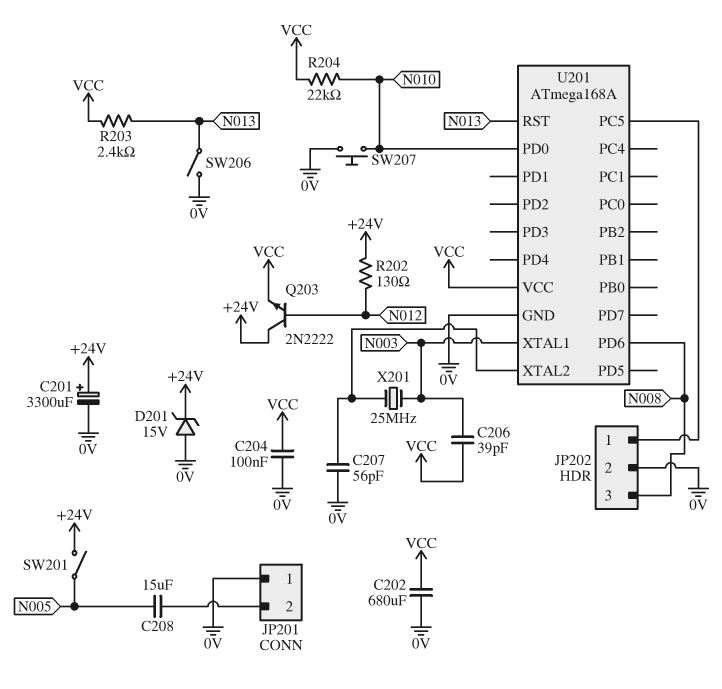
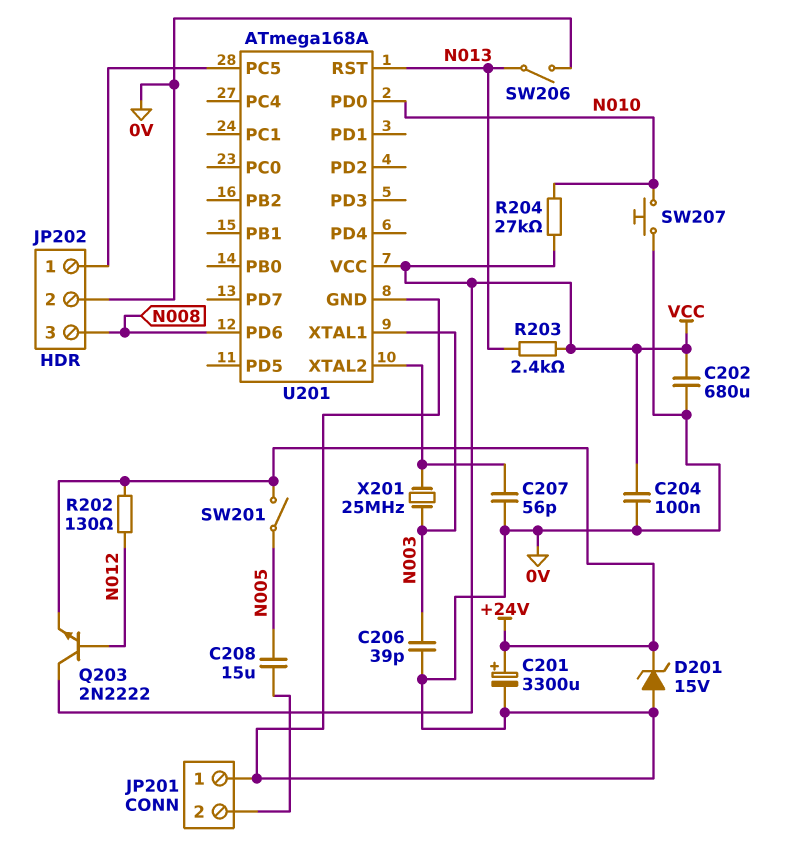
C206: 39pF (N003, VCC) -> 39pF (0V, N003)
Q203: NPN 2N2222 (B N012, C +24V, E VCC) -> NPN 2N2222 (B N012, C VCC, E +24V)
R204: 22k (N010, VCC) -> 27k (N010, VCC)

